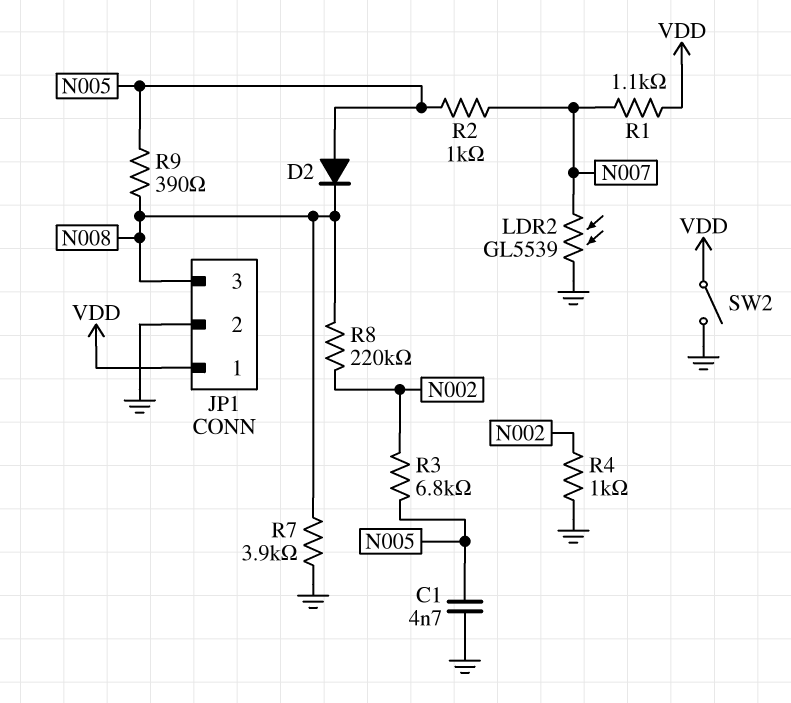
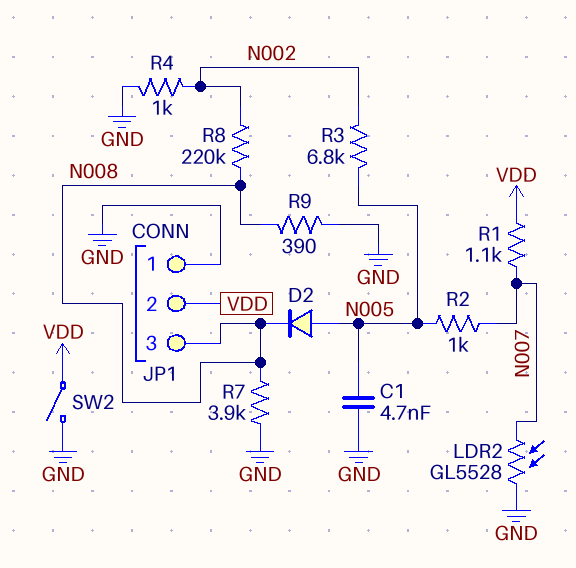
JP1 pin 1: VDD -> GND
JP1 pin 2: GND -> VDD
LDR2: GL5539 (GND, N007) -> GL5528 (GND, N007)
R9: 390 (N005, N008) -> 390 (GND, N008)

